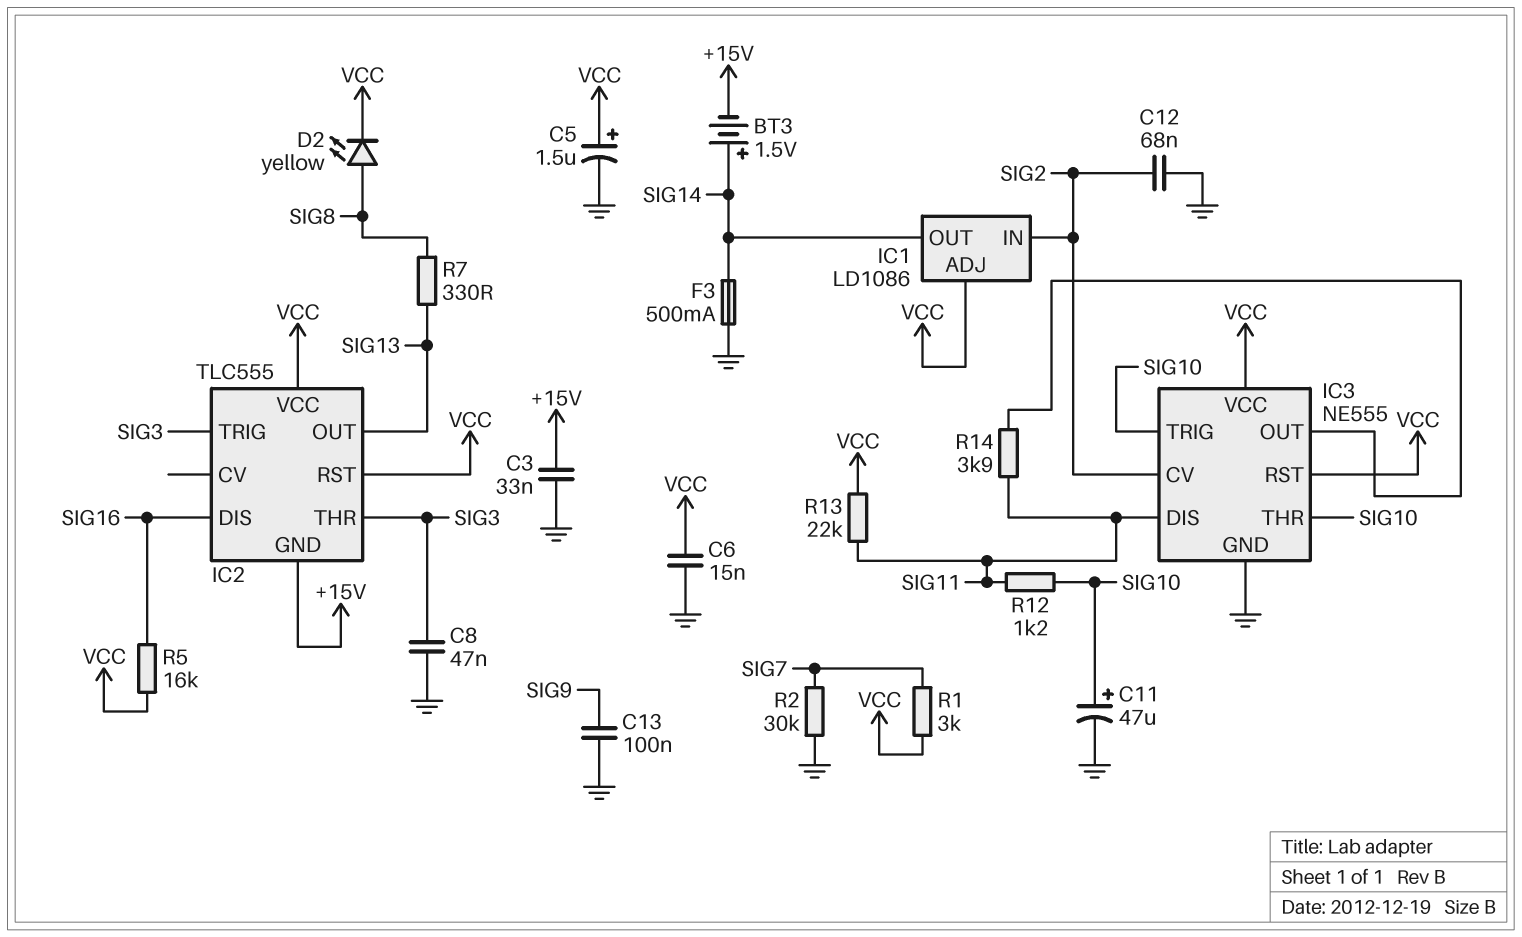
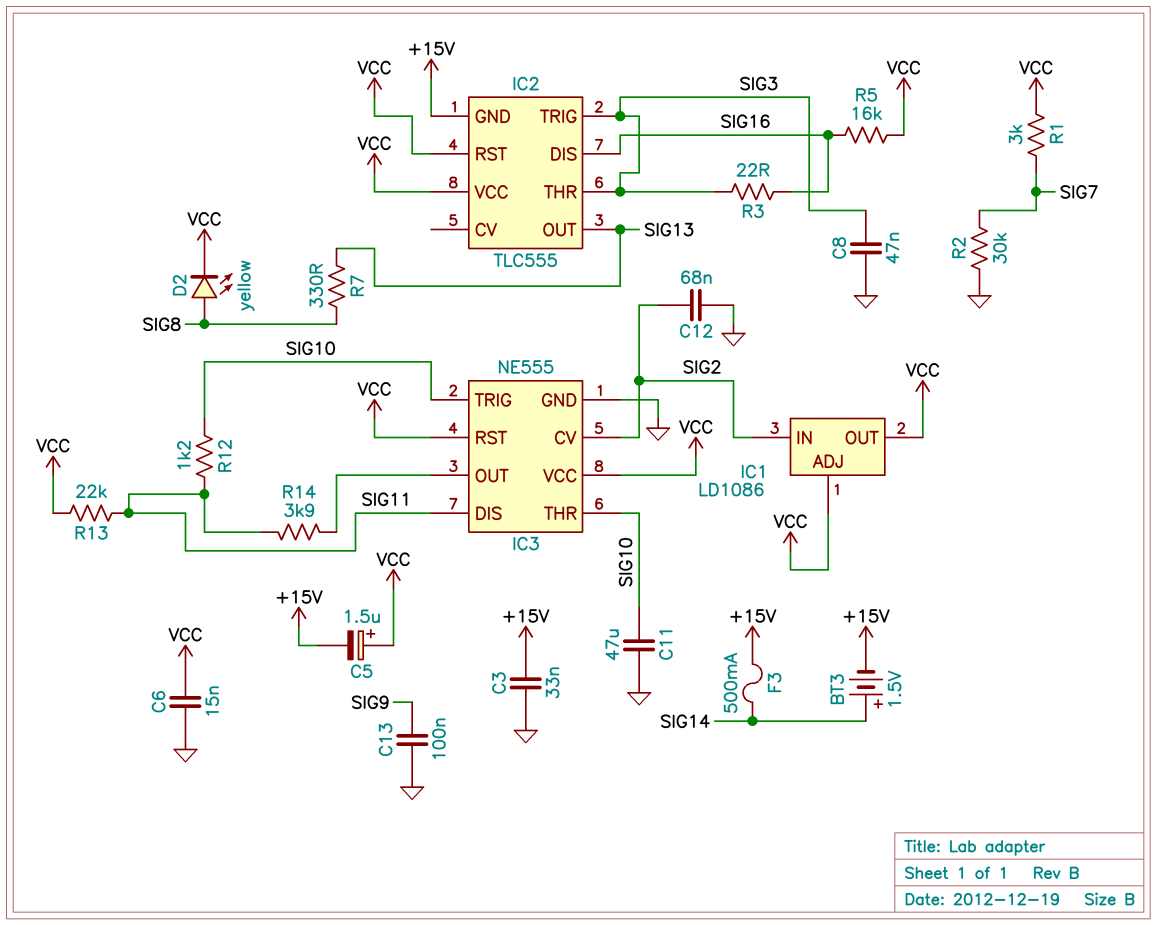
C5: 1.5uF (plus VCC, minus GND) -> 1.5uF (plus VCC, minus +15V)
C11: 47uF (plus SIG10, minus GND) -> 47uF (GND, SIG10)
F3: 500mA (GND, SIG14) -> 500mA (+15V, SIG14)
IC1 pin OUT: SIG14 -> VCC
R3: none -> 22 (SIG3, SIG16)

